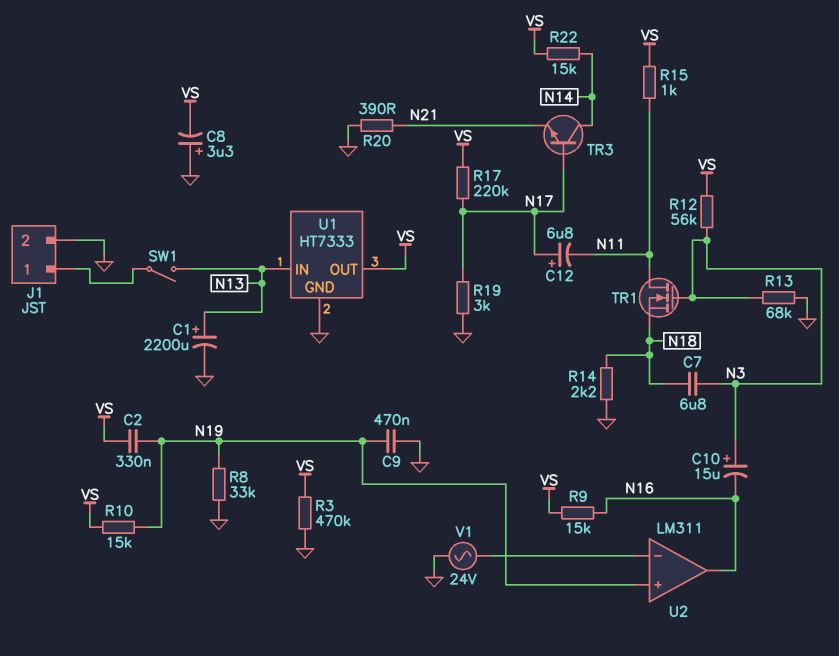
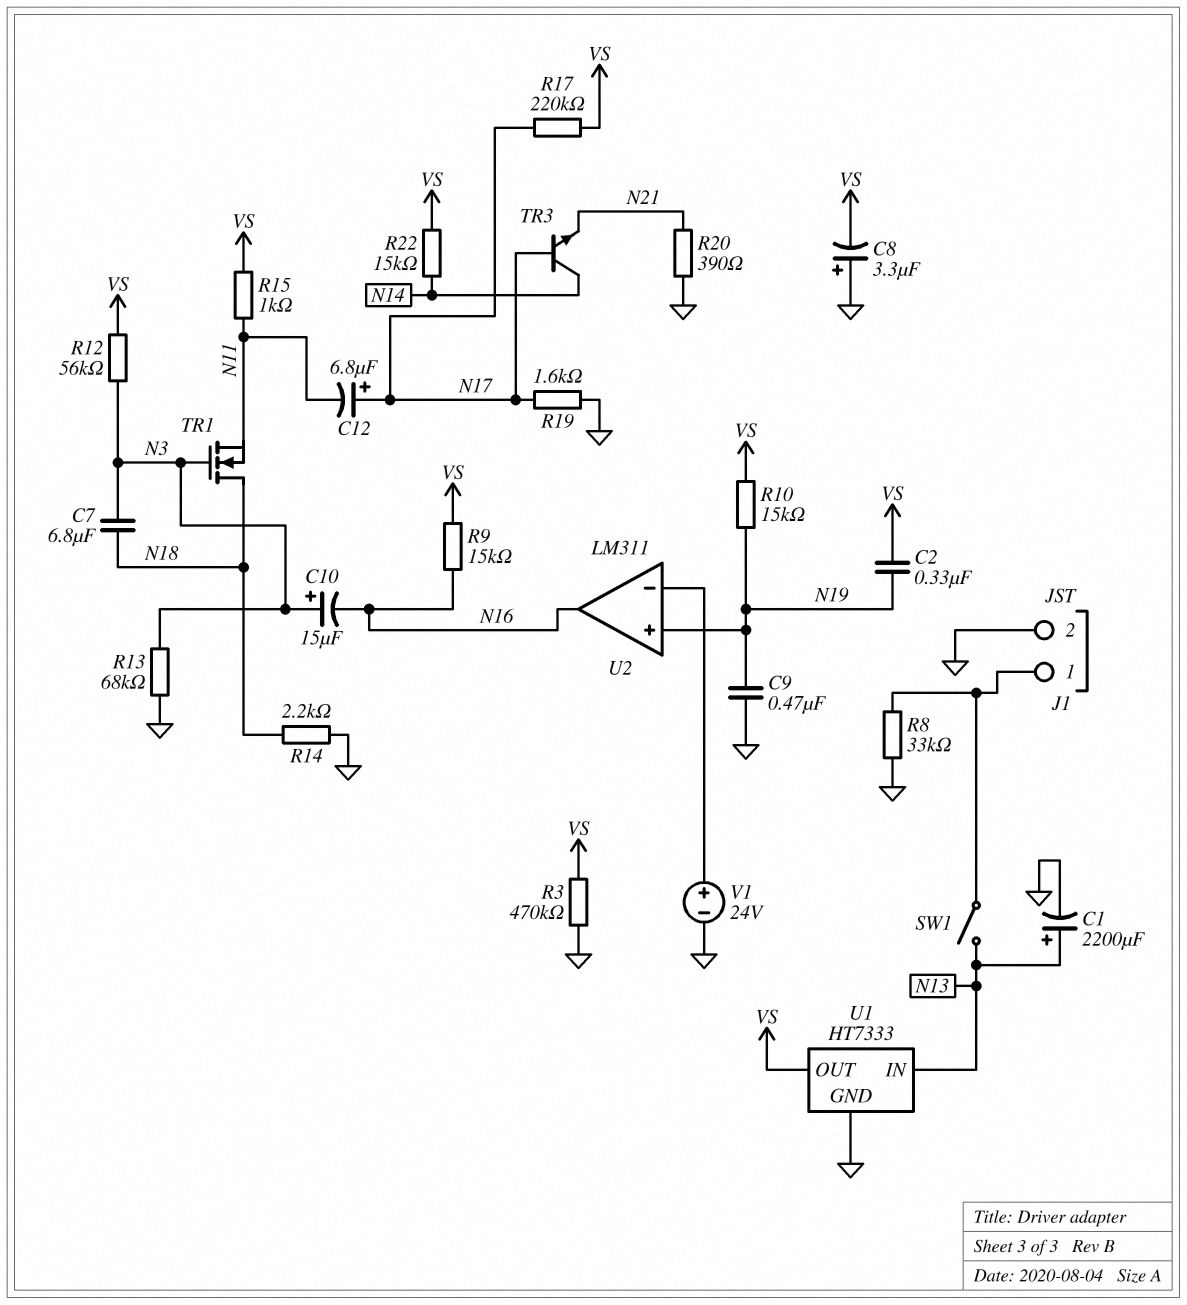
R8: 33k (GND, N19) -> 33k (GND, J1/1)
R19: 3k (GND, N17) -> 1.6k (GND, N17)
TR1: NMOS (G N3, D N11, S N18) -> NMOS (G N3, D N18, S N11)
V1: AC 24V (GND, U2/in-) -> 24V (plus U2/in-, minus GND)

